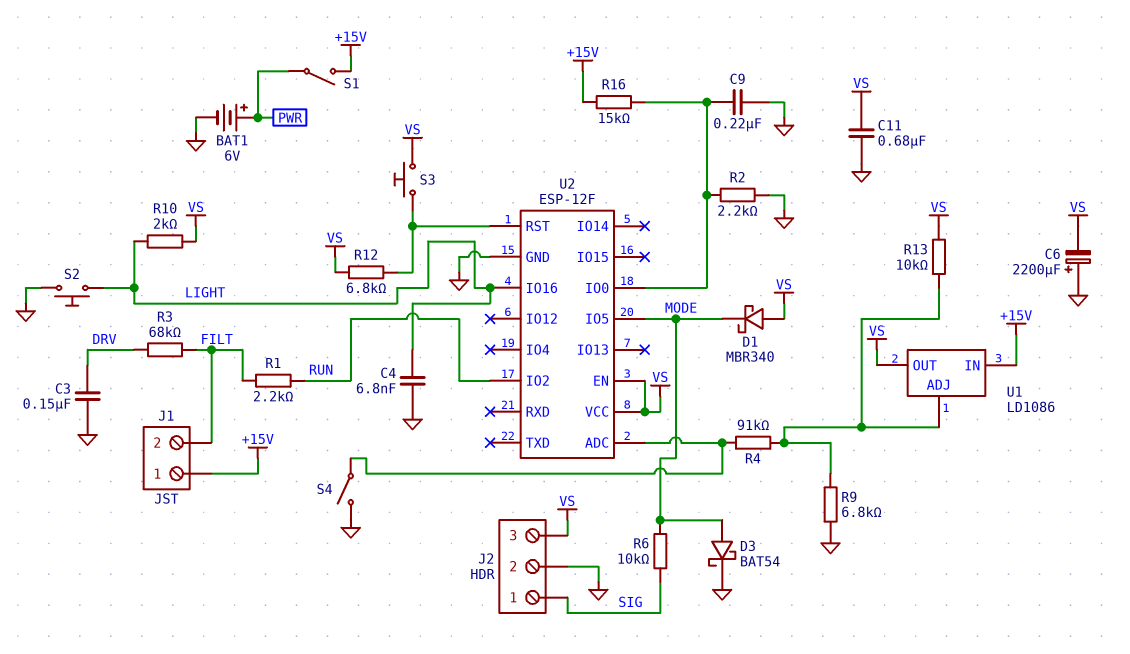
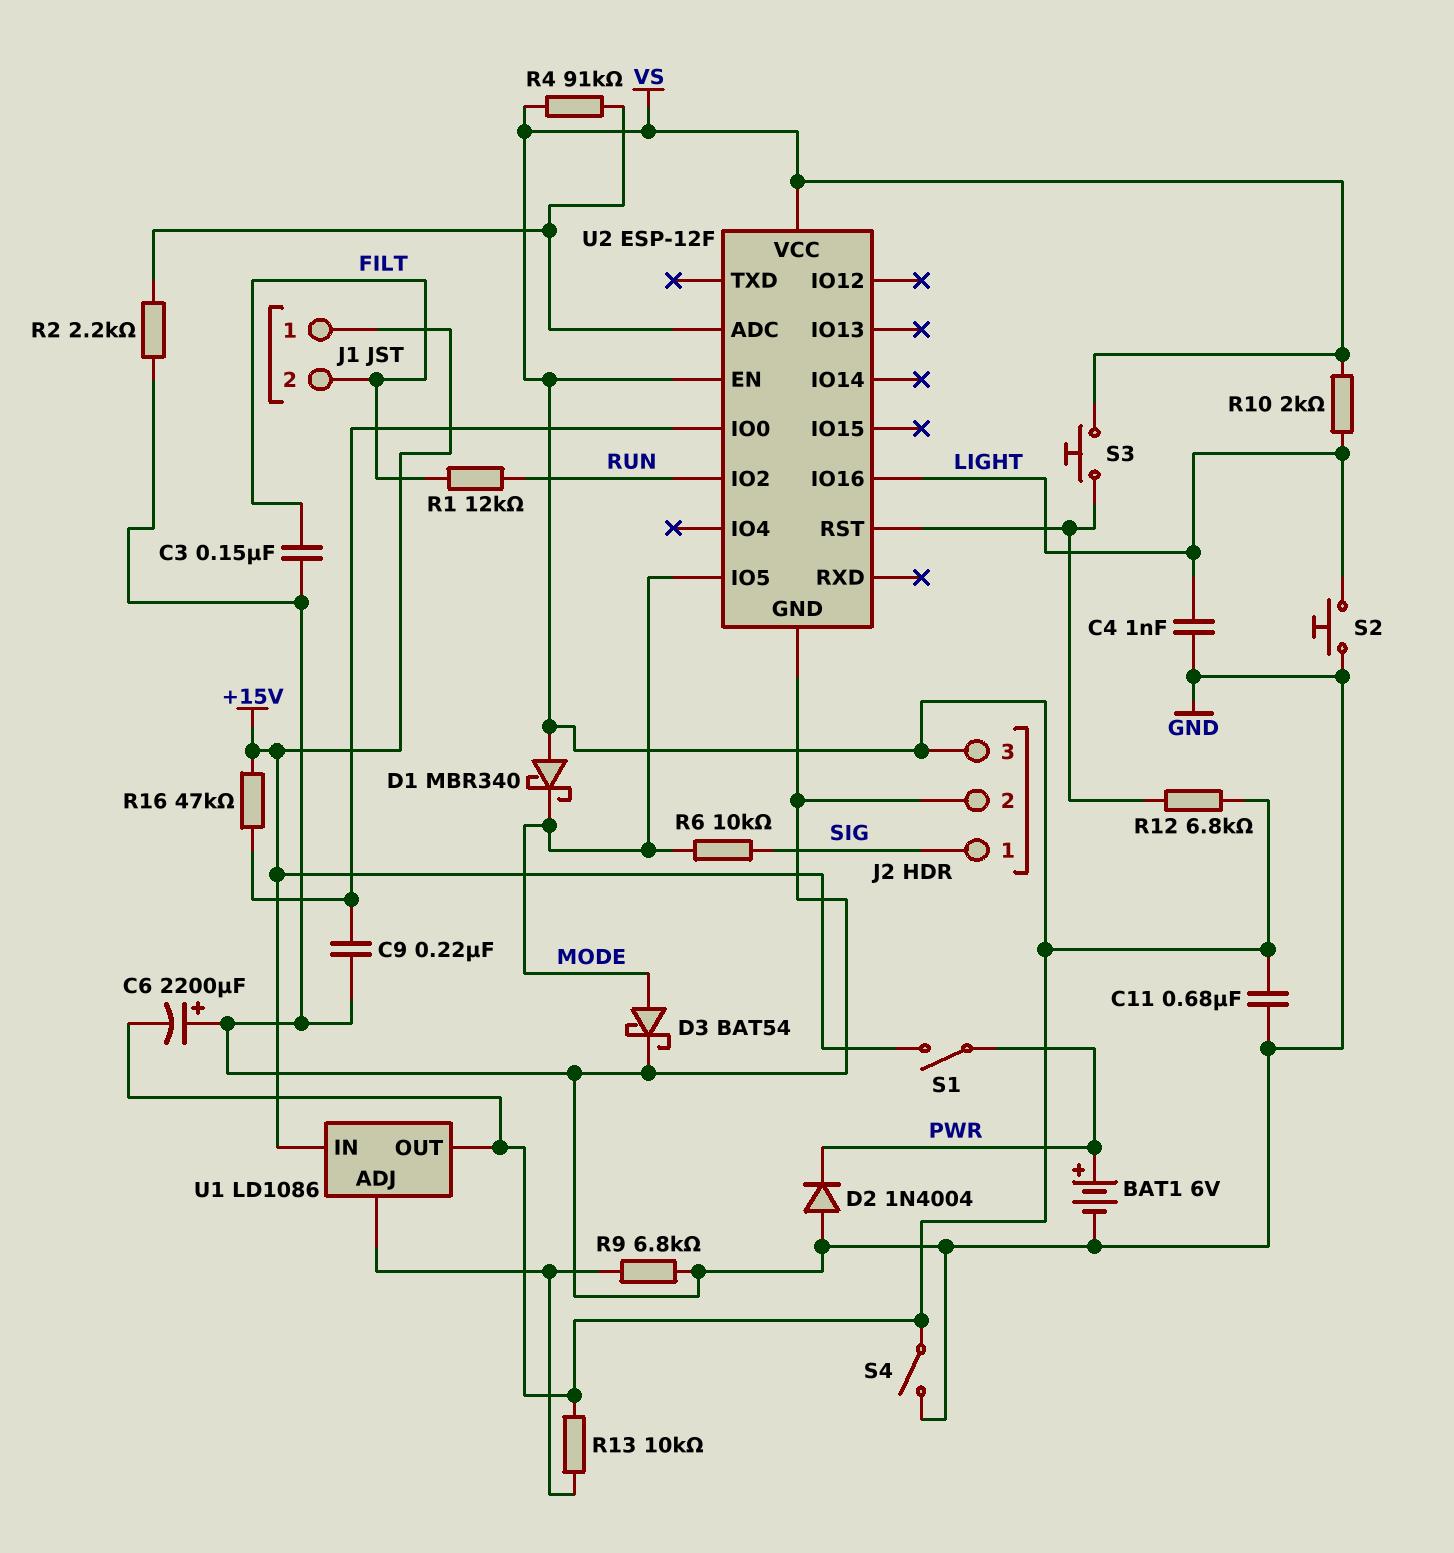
C3: 150nF (DRV, GND) -> 150nF (FILT, GND)
C4: 6.8nF (GND, LIGHT) -> 1nF (GND, LIGHT)
D2: none -> diode 1N4004 (A GND, K PWR)
R1: 2.2k (FILT, RUN) -> 12k (FILT, RUN)
R2: 2.2k (GND, U2/IO0) -> 2.2k (GND, U2/ADC)
R3: 68k (DRV, FILT) -> none
R4: 91k (U1/ADJ, U2/ADC) -> 91k (U2/ADC, VS)
R16: 15k (+15V, U2/IO0) -> 47k (+15V, U2/IO0)
S4: switch (GND, U2/ADC) -> switch (GND, VS)

